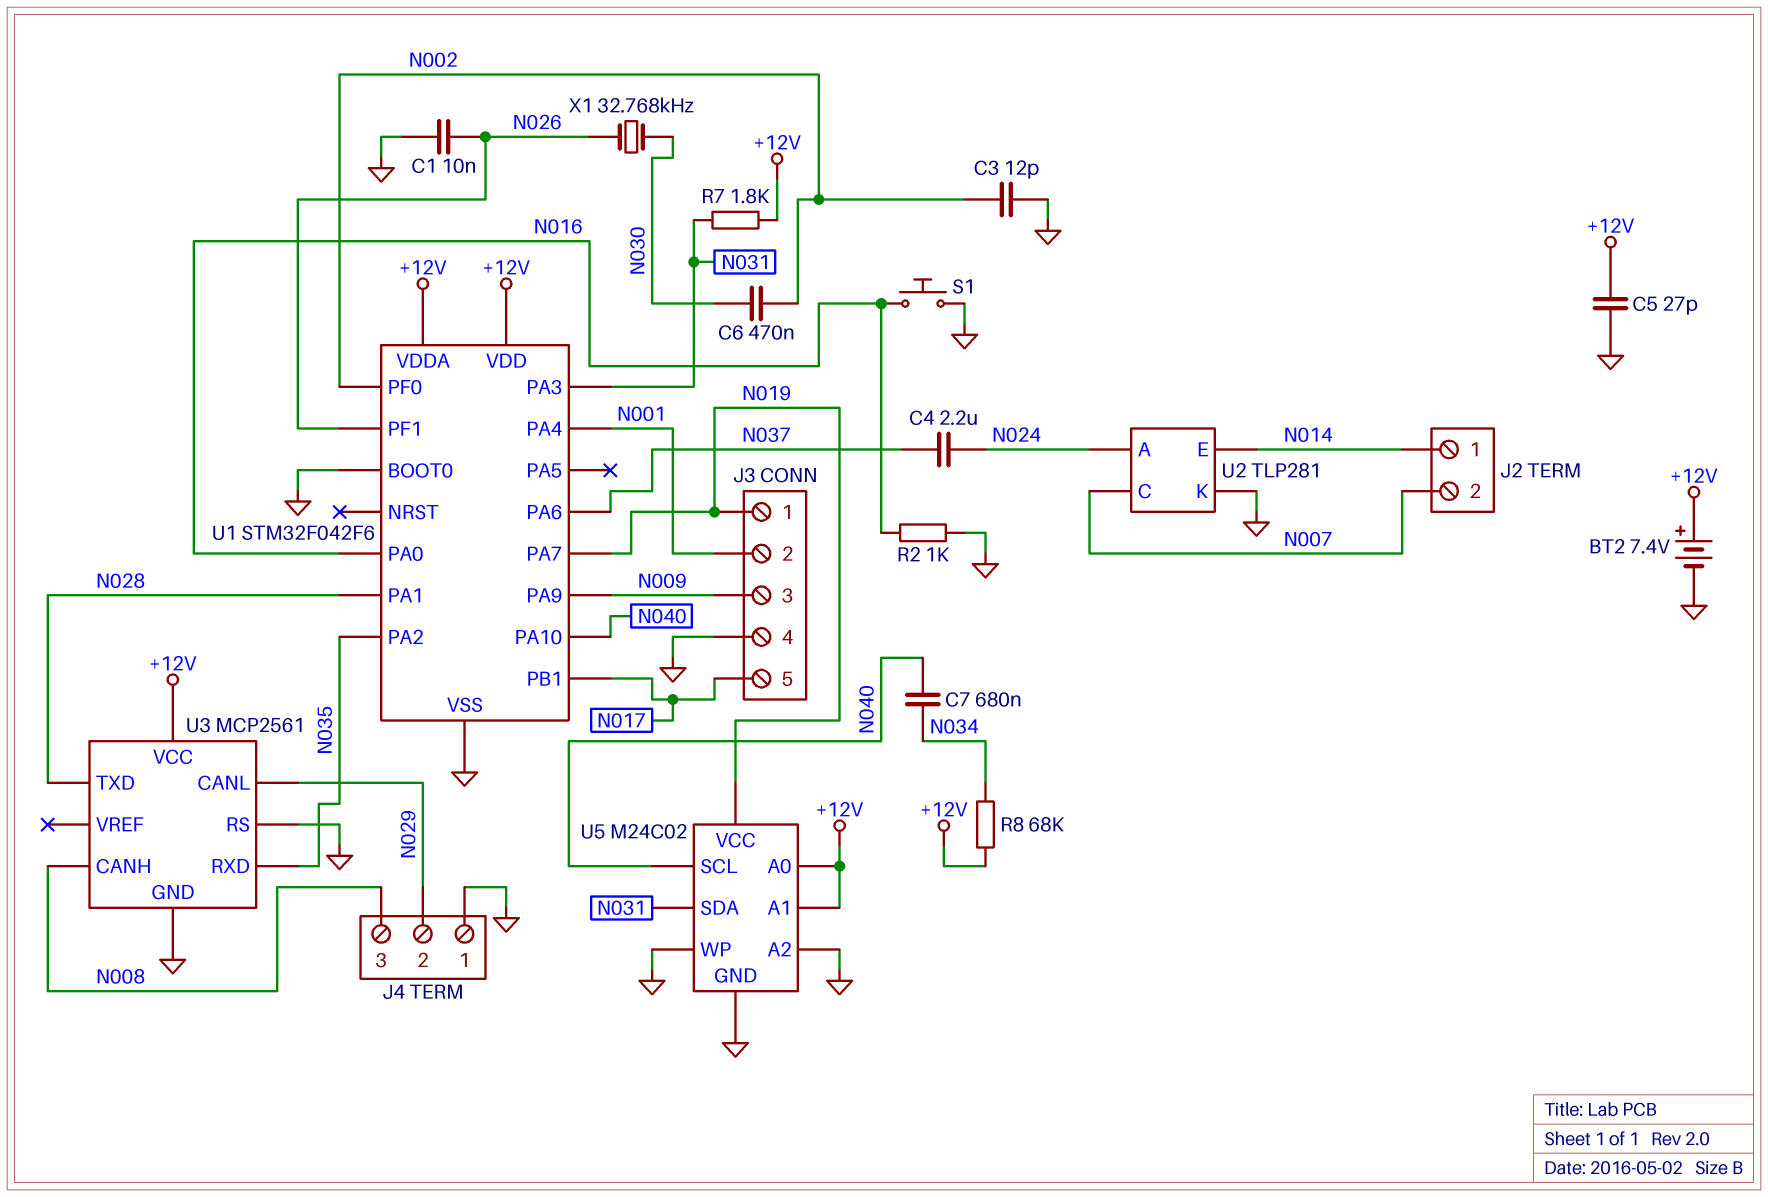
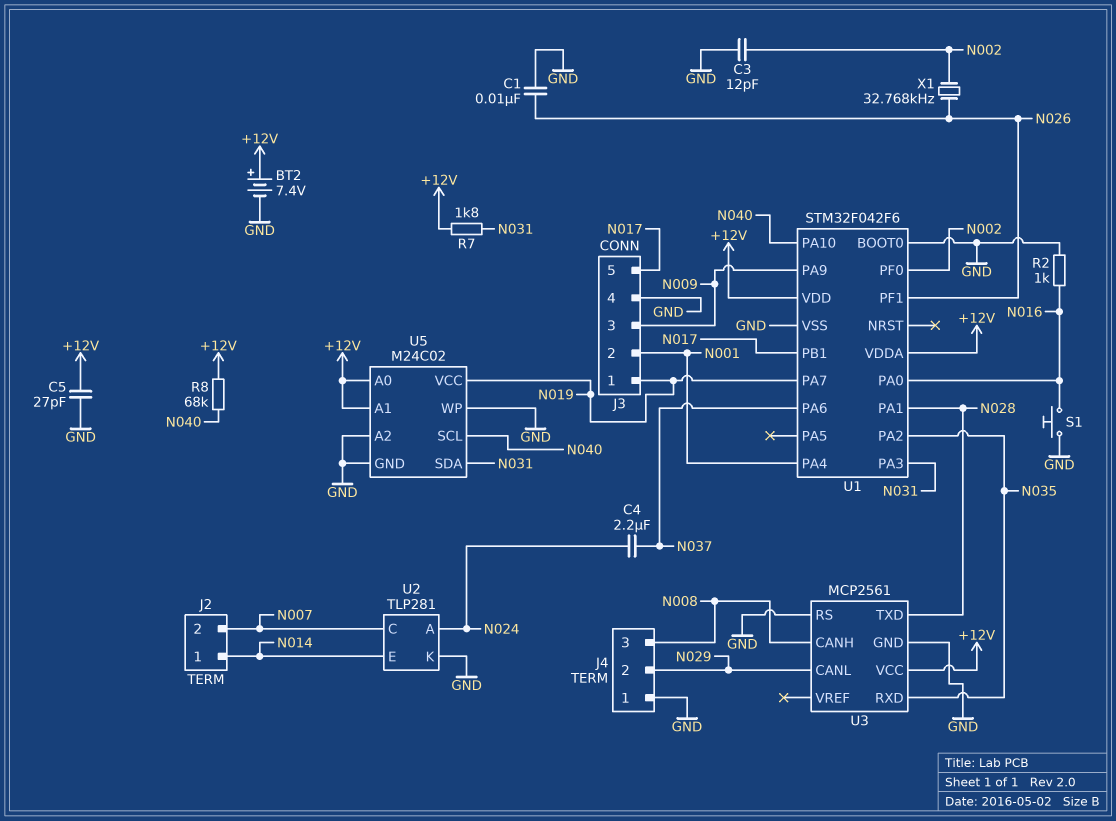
C6: 470nF (N002, N030) -> none
C7: 680nF (N034, N040) -> none
R8: 68k (+12V, N034) -> 68k (+12V, N040)
X1: 32.768kHz (N026, N030) -> 32.768kHz (N002, N026)

